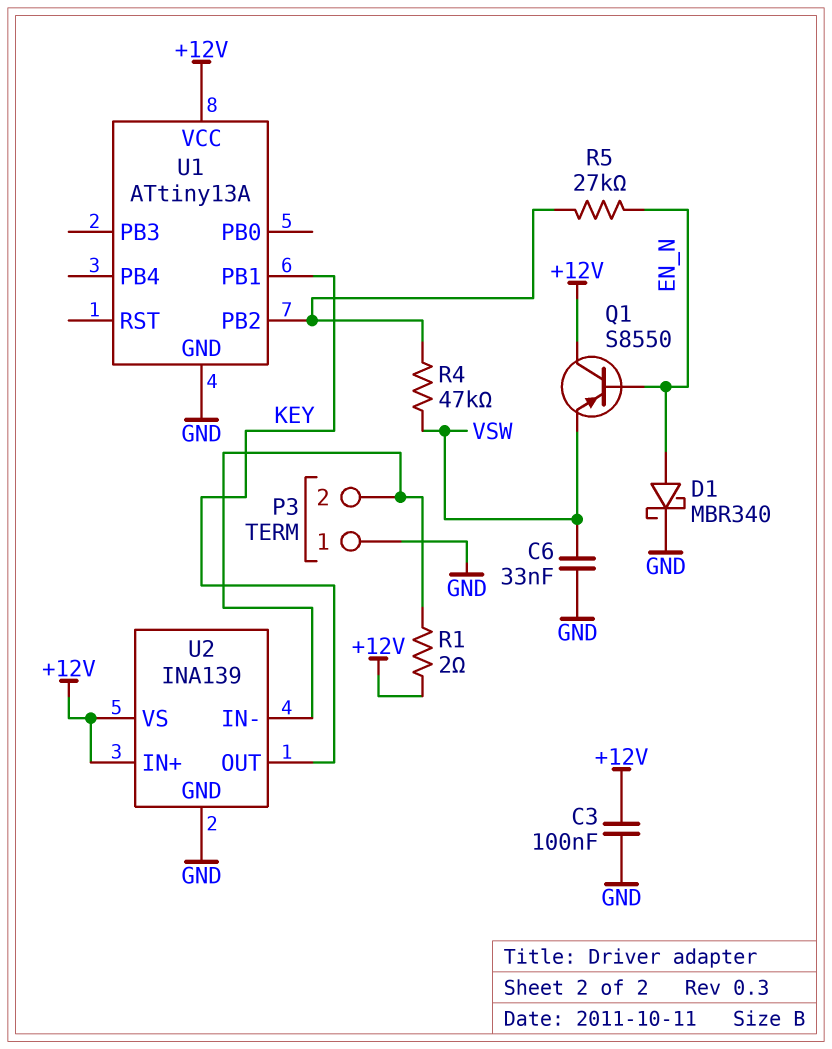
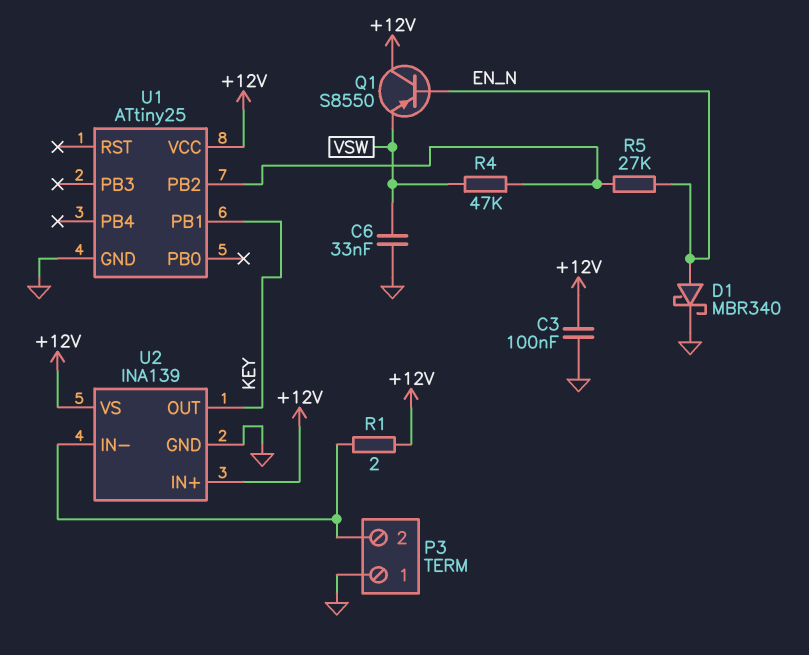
U1: ATtiny13A -> ATtiny25

